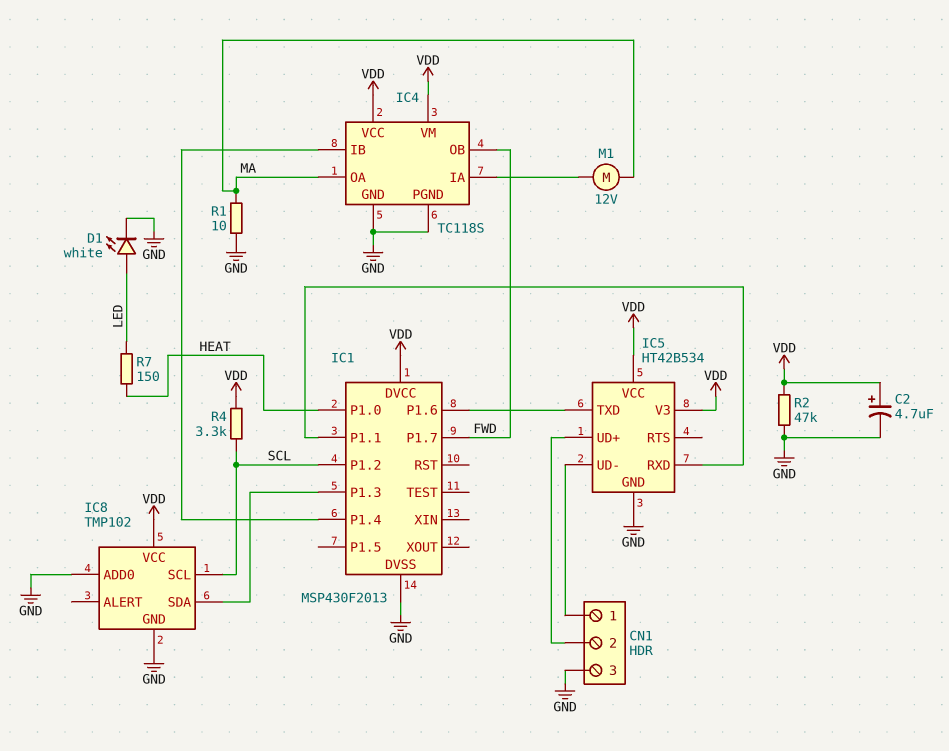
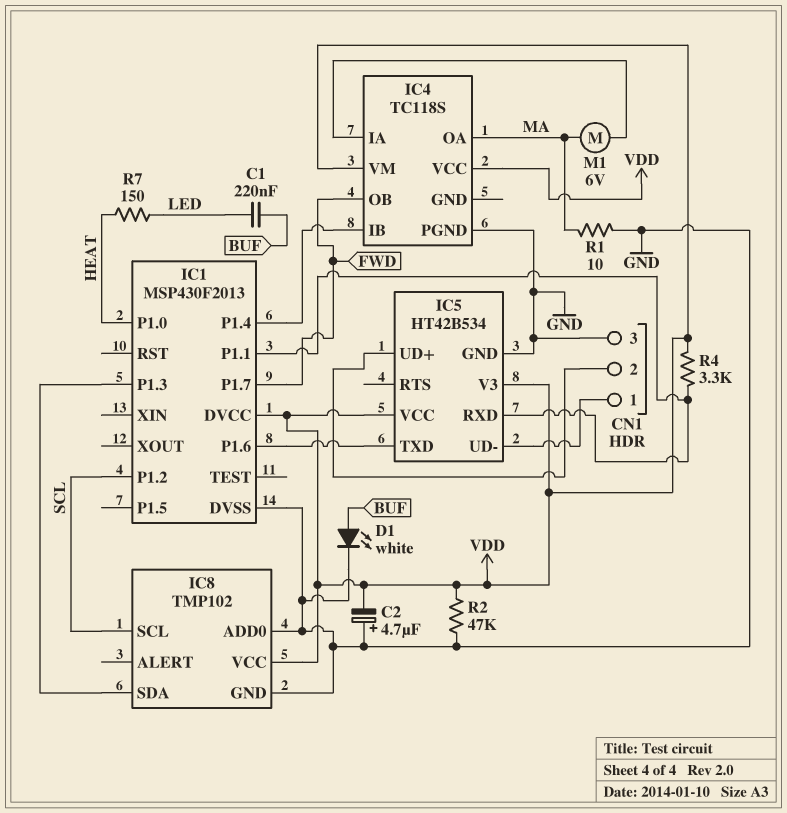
C1: none -> 220nF (BUF, LED)
C2: 4.7uF (plus VDD, minus GND) -> 4.7uF (plus GND, minus VDD)
D1: LED white (A LED, K GND) -> LED white (A BUF, K GND)
IC4 pin GND: GND -> none
M1: motor 12V (IC4/IA, MA) -> motor 6V (IC4/IA, MA)
R4: 3.3k (SCL, VDD) -> 3.3k (IC1/P1.1, VDD)

